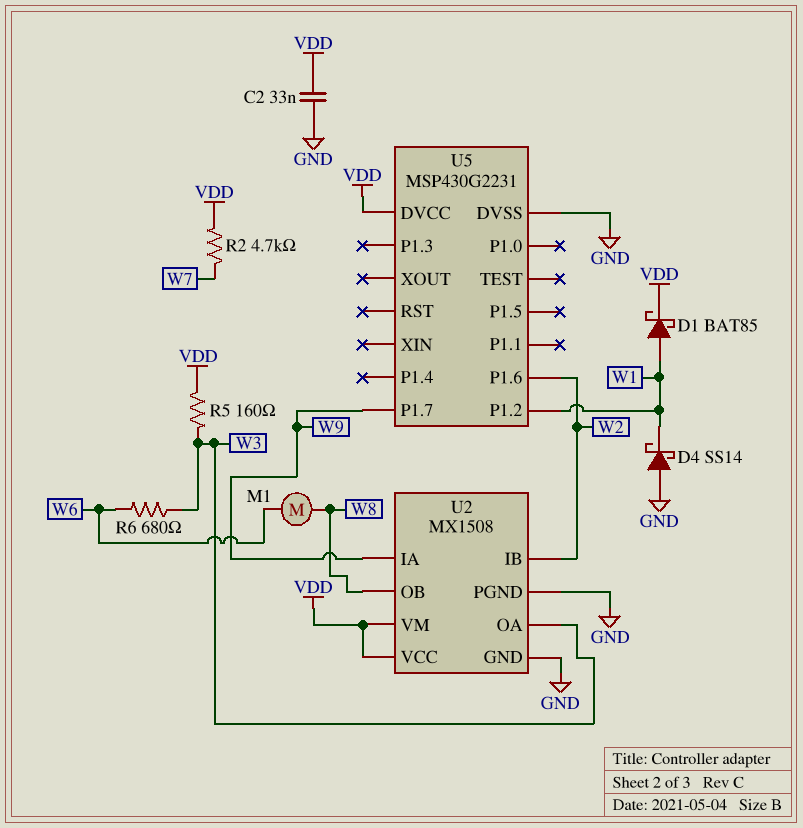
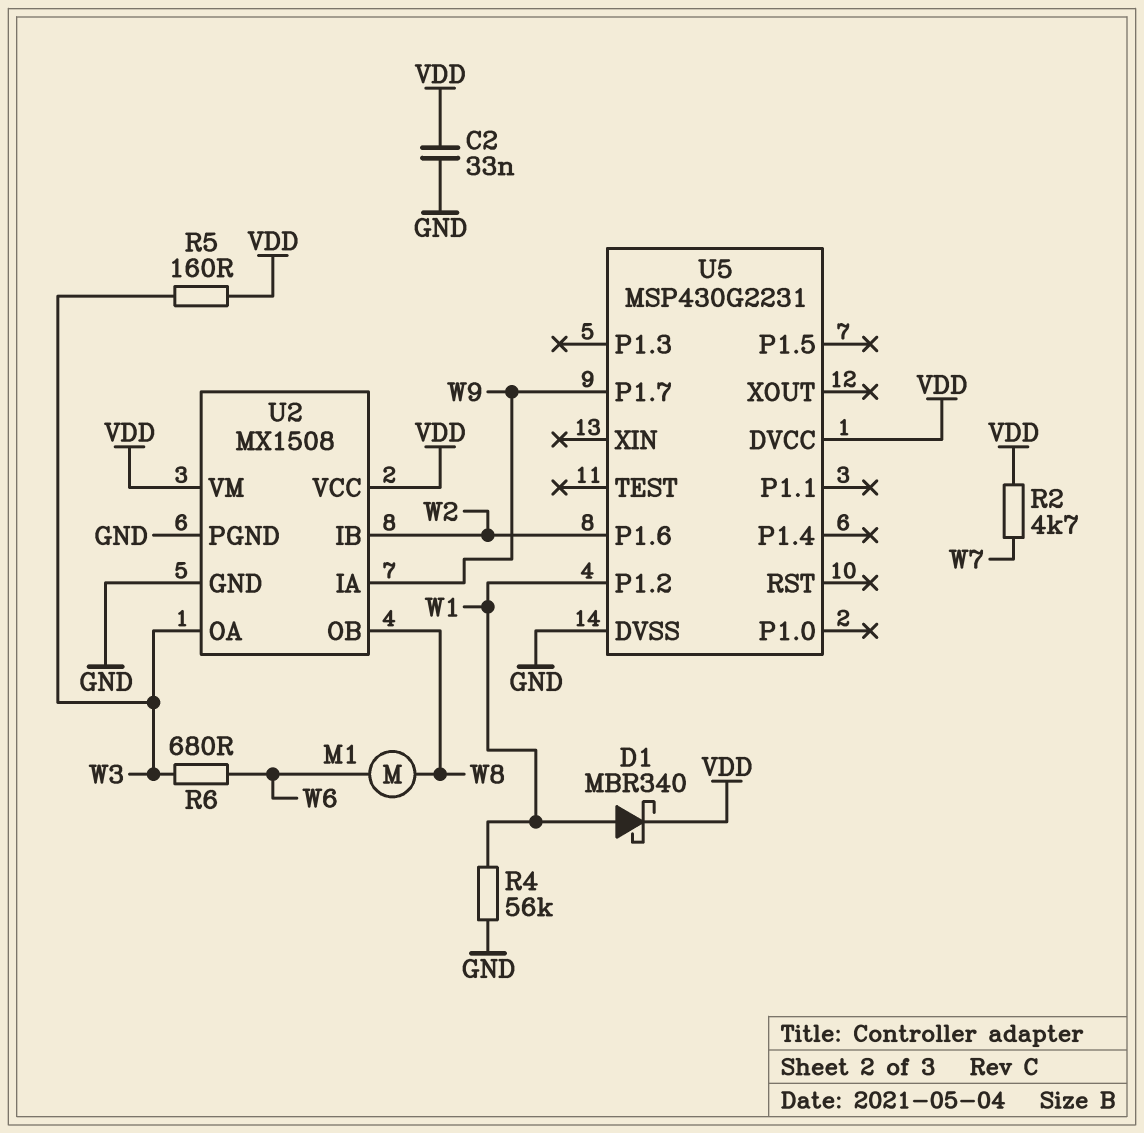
D1: schottky BAT85 (A W1, K VDD) -> schottky MBR340 (A W1, K VDD)
D4: schottky SS14 (A GND, K W1) -> none
R4: none -> 56k (GND, W1)

